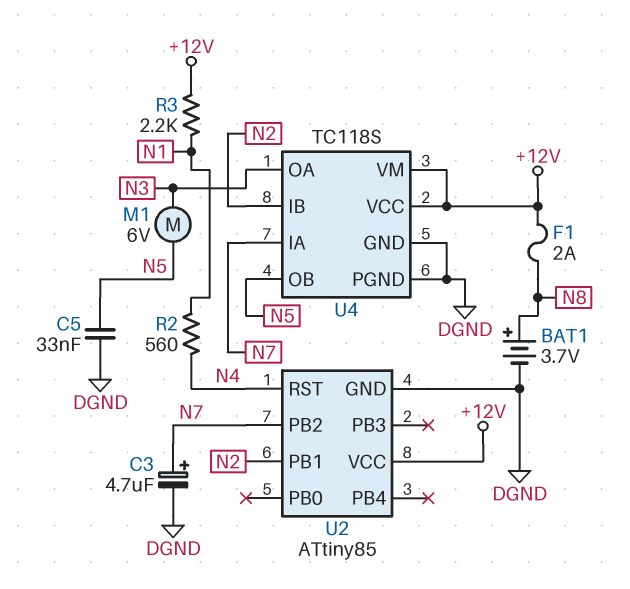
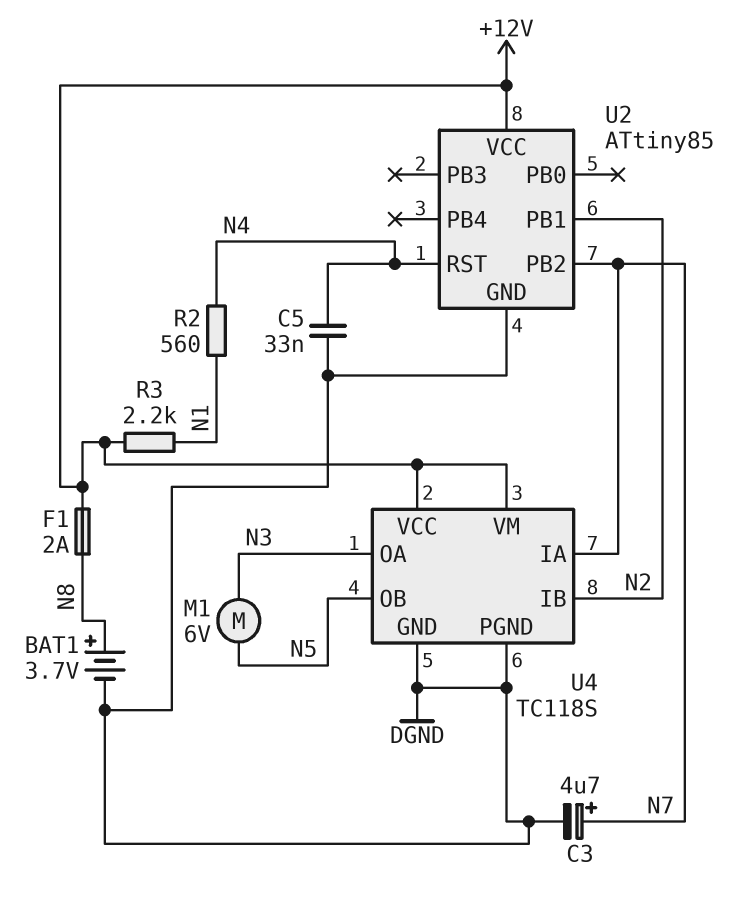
C5: 33nF (DGND, N5) -> 33nF (DGND, N4)

